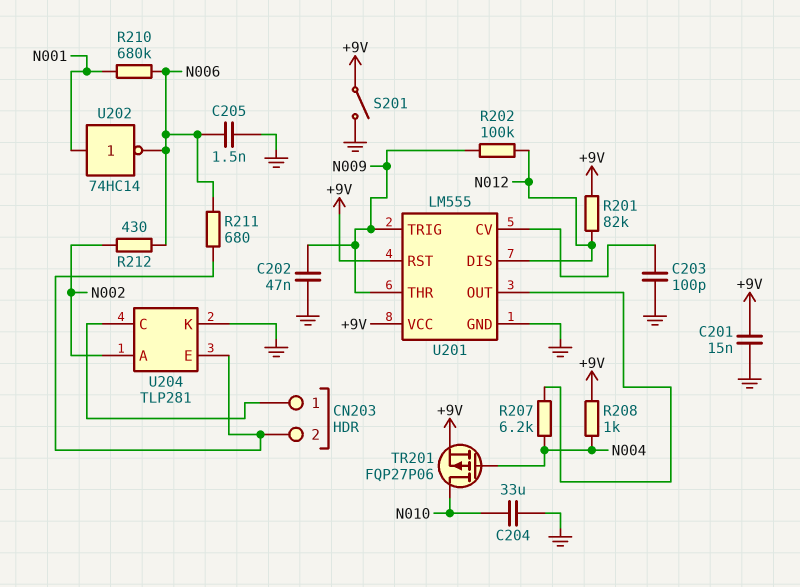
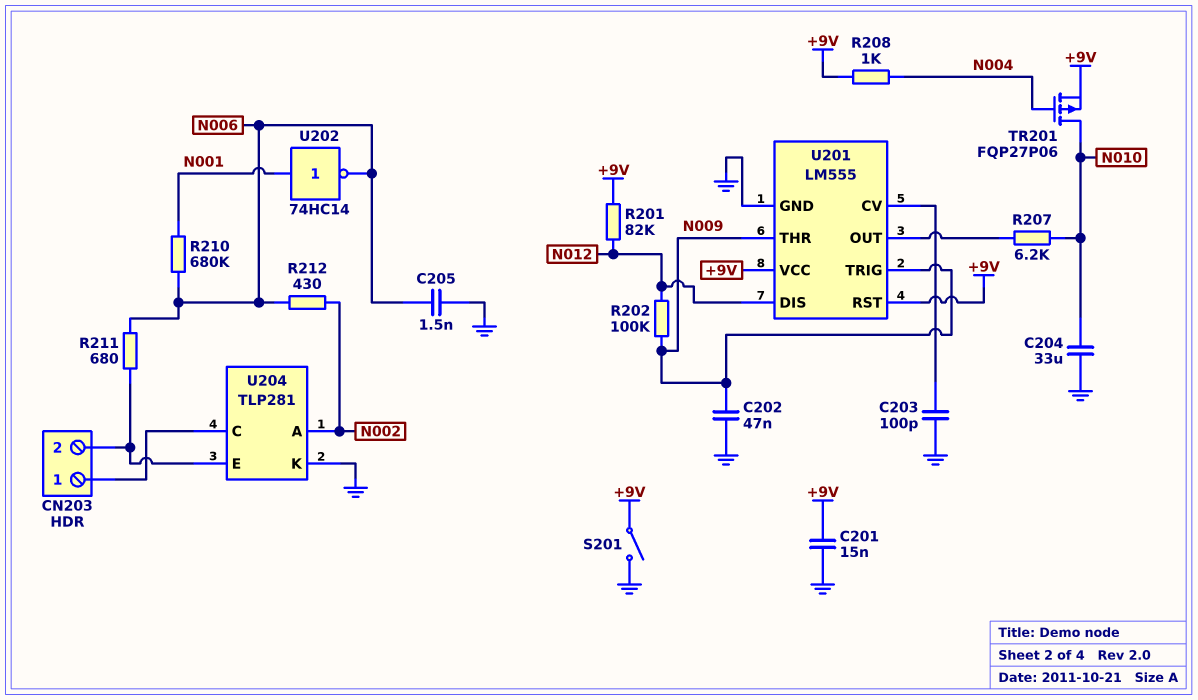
R207: 6.2k (N004, U201/OUT) -> 6.2k (N010, U201/OUT)

